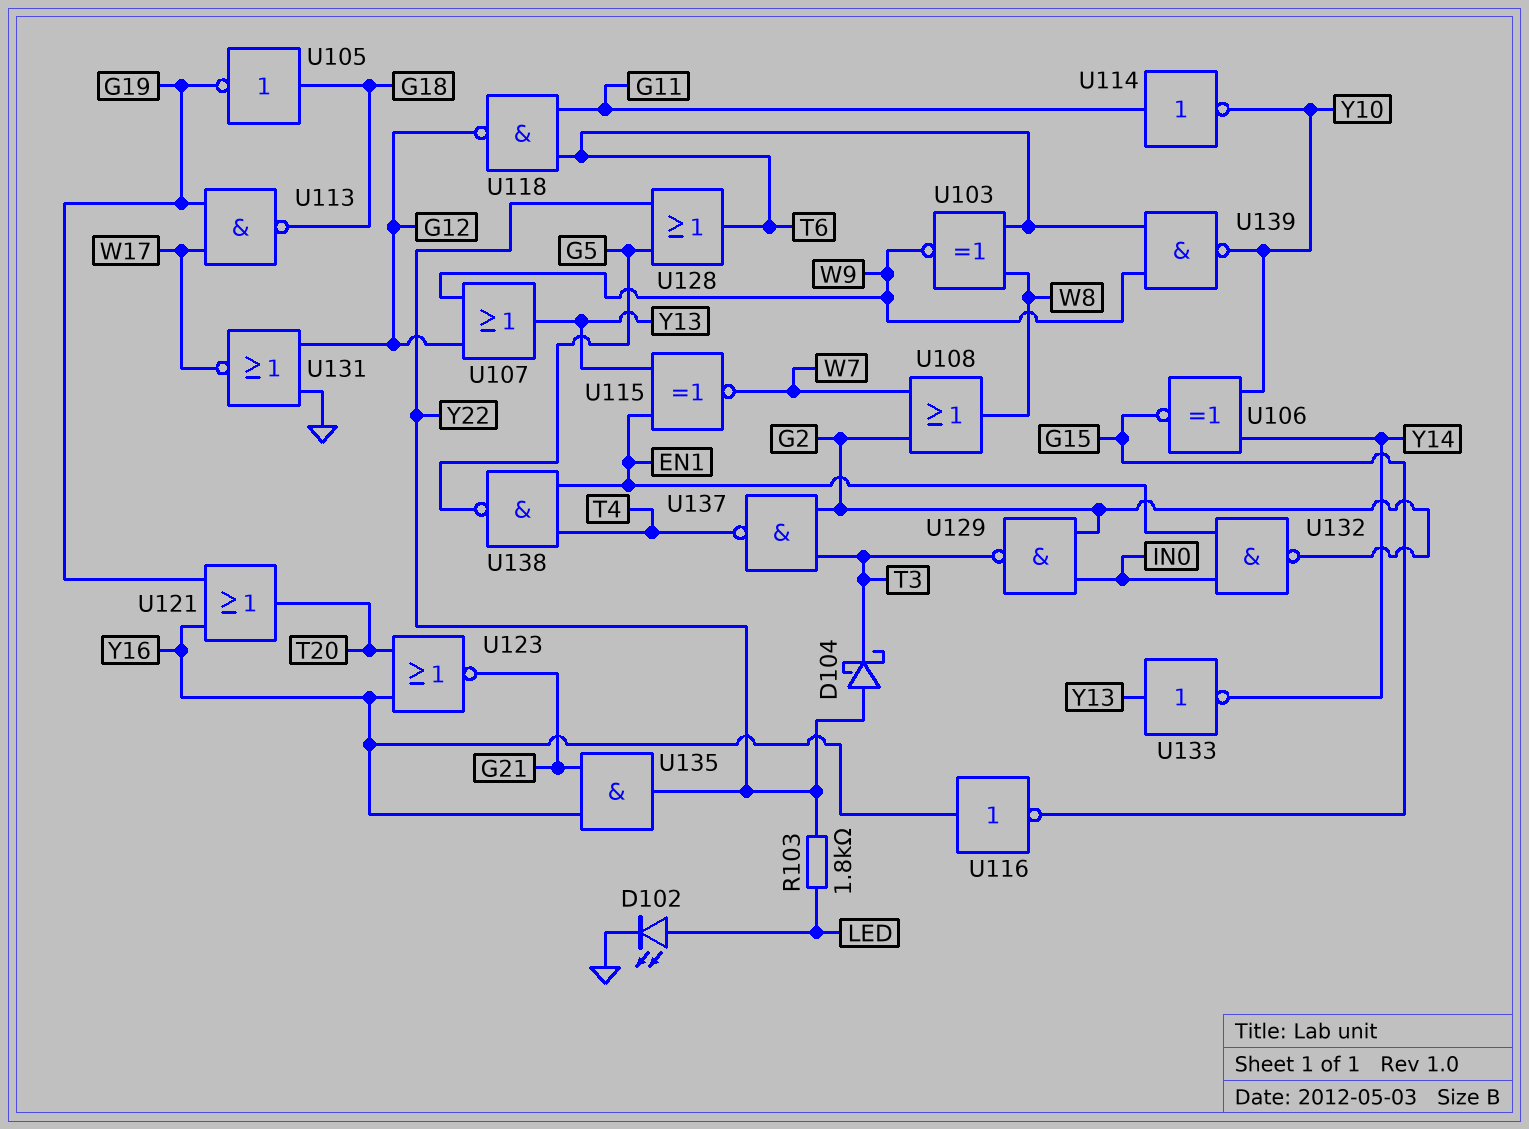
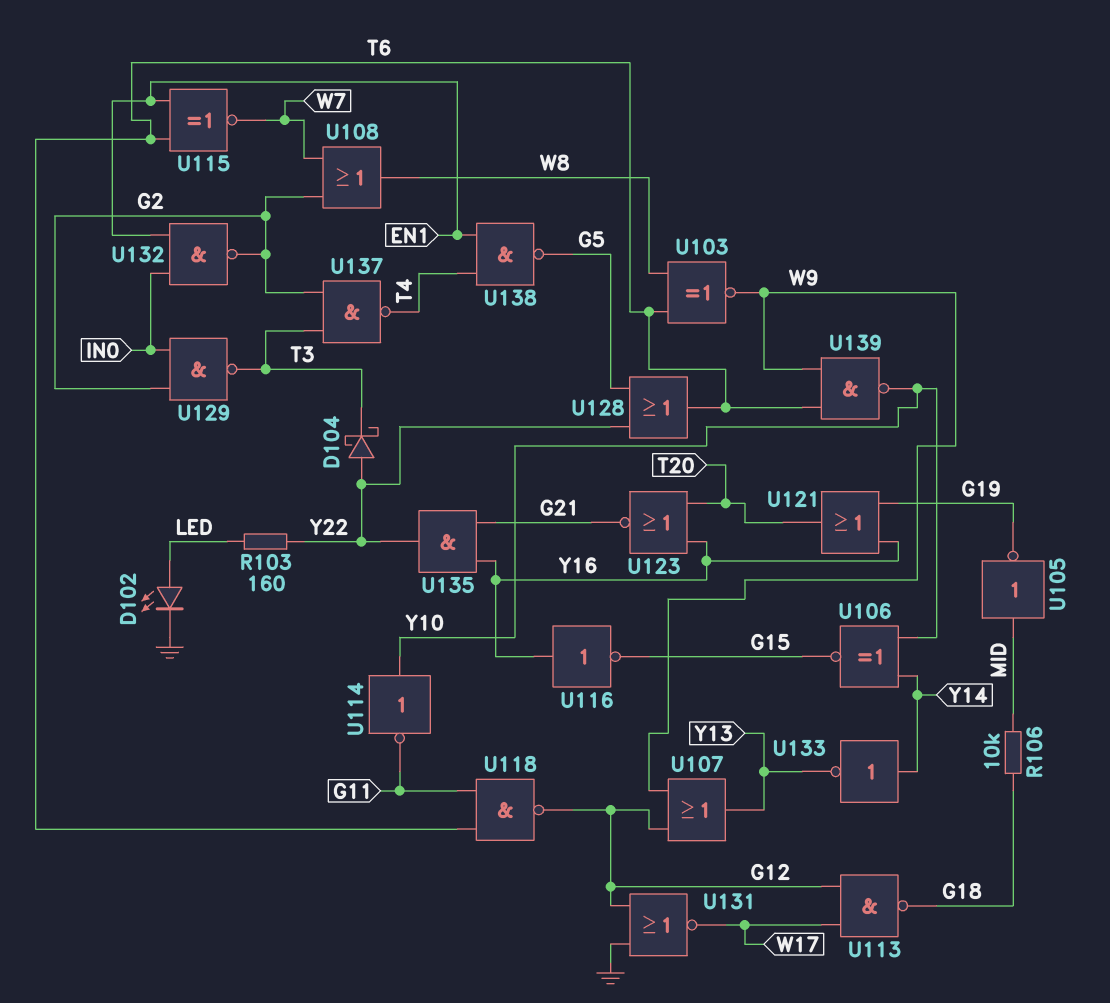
R103: 1.8k (LED, Y22) -> 160 (LED, Y22)
R106: none -> 10k (G18, MID)
U105: NOT (in G18, out G19) -> NOT (in MID, out G19)
U113: NAND (in G19, in W17, out G18) -> NAND (in G12, in W17, out G18)
U114: NOT (in G11, out Y10) -> NOT (in Y10, out G11)
U115: XNOR (in EN1, in Y13, out W7) -> XNOR (in EN1, in T6, out W7)
U133: NOT (in Y13, out Y14) -> NOT (in Y14, out Y13)

